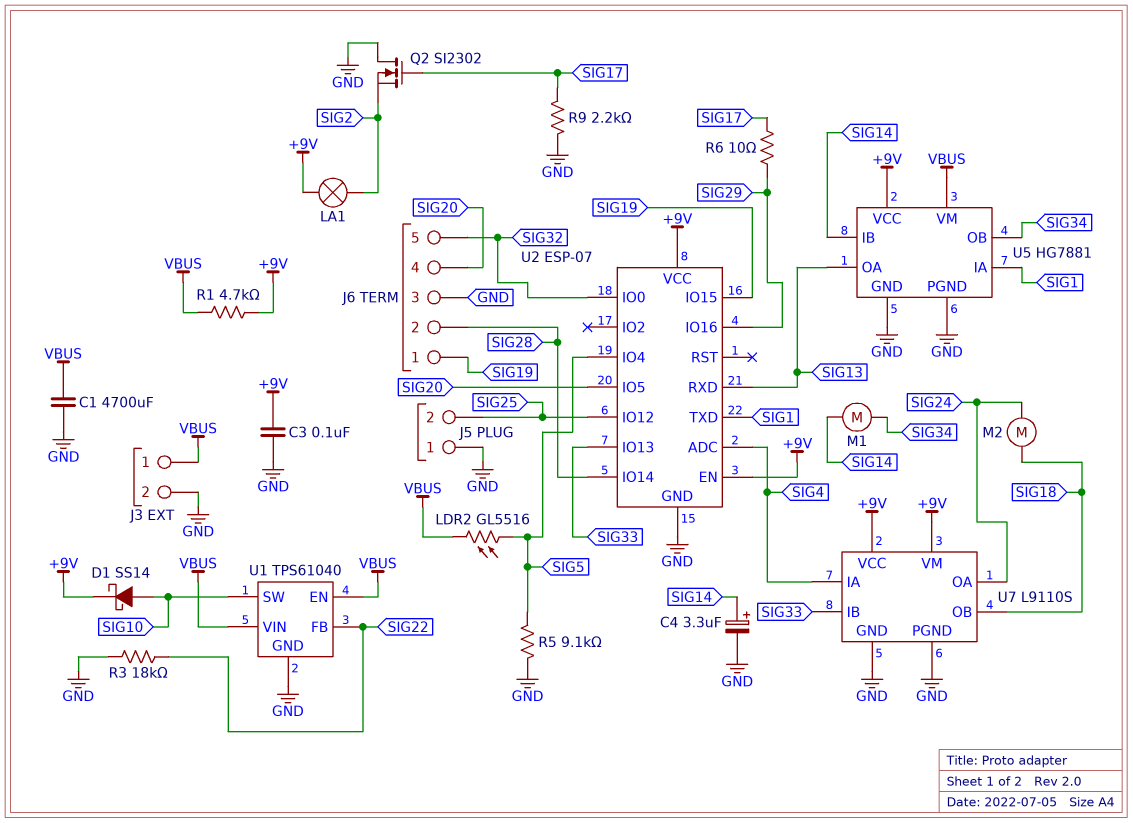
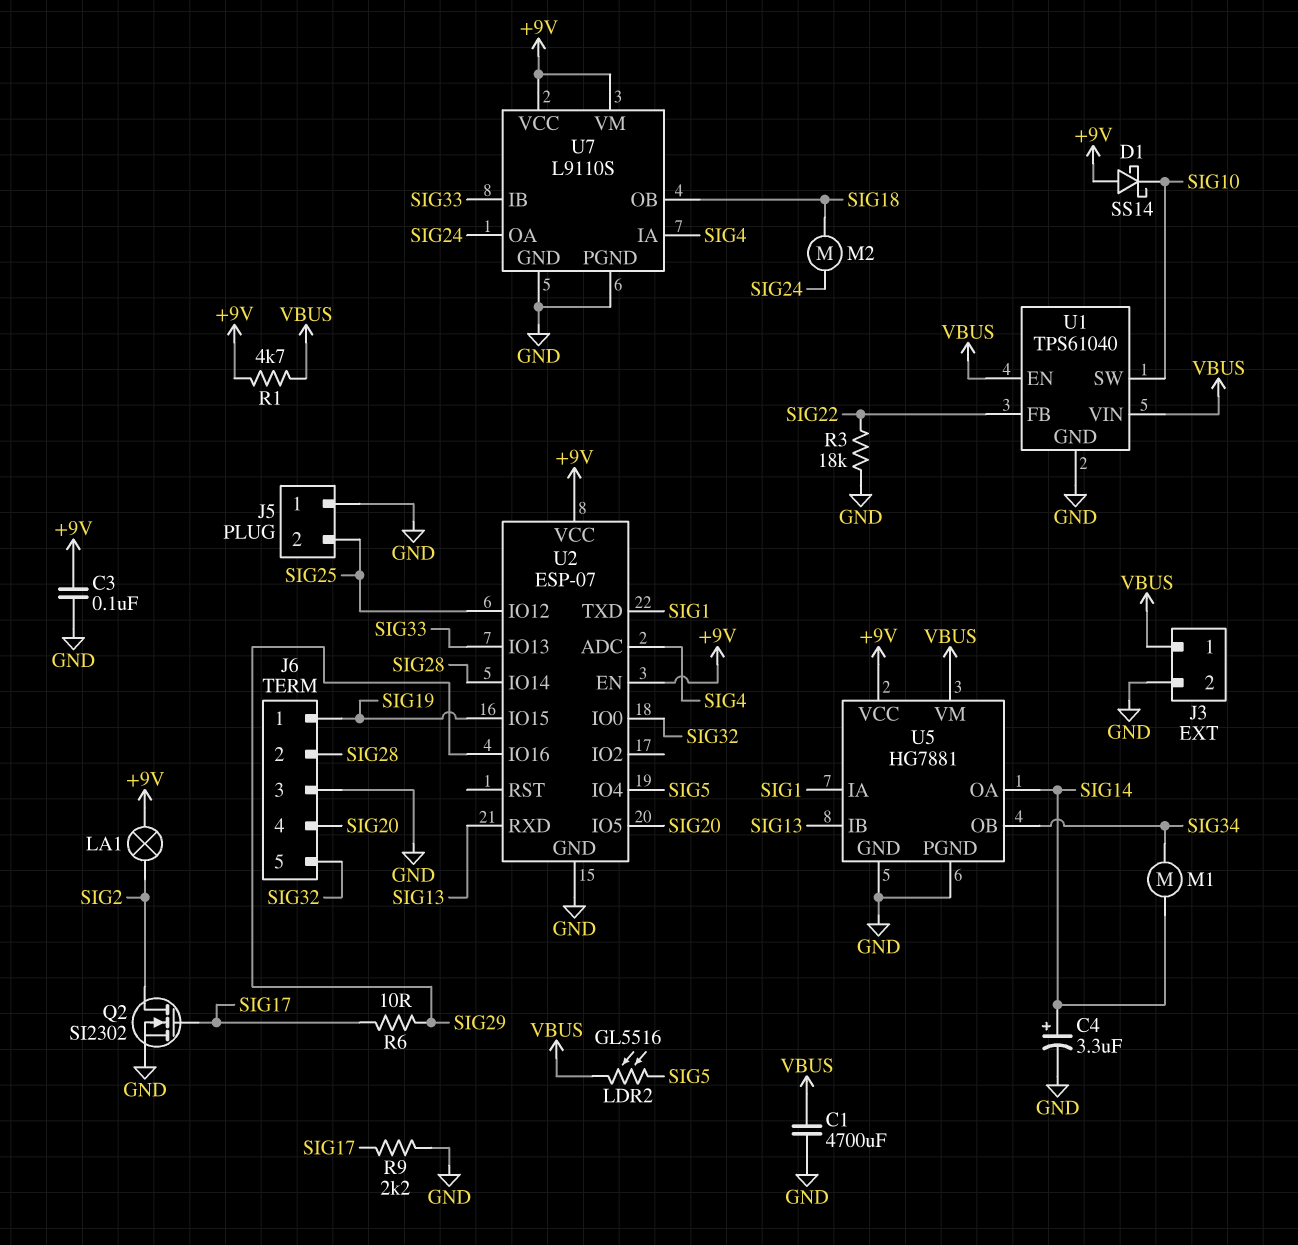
D1: schottky SS14 (A SIG10, K +9V) -> schottky SS14 (A +9V, K SIG10)
Q2: NMOS SI2302 (G SIG17, D GND, S SIG2) -> NMOS SI2302 (G SIG17, D SIG2, S GND)
R5: 9.1k (GND, SIG5) -> none
U5 pin IB: SIG14 -> SIG13
U5 pin OA: SIG13 -> SIG14

